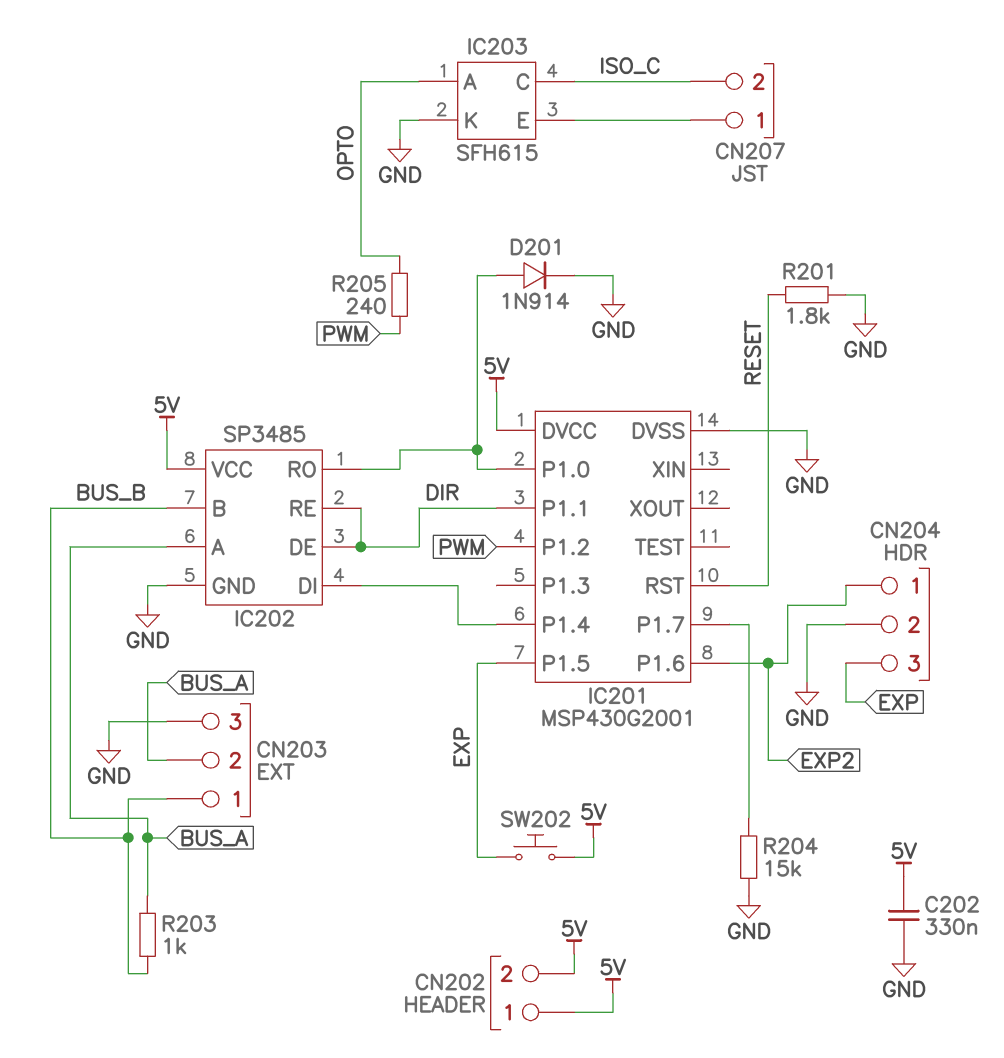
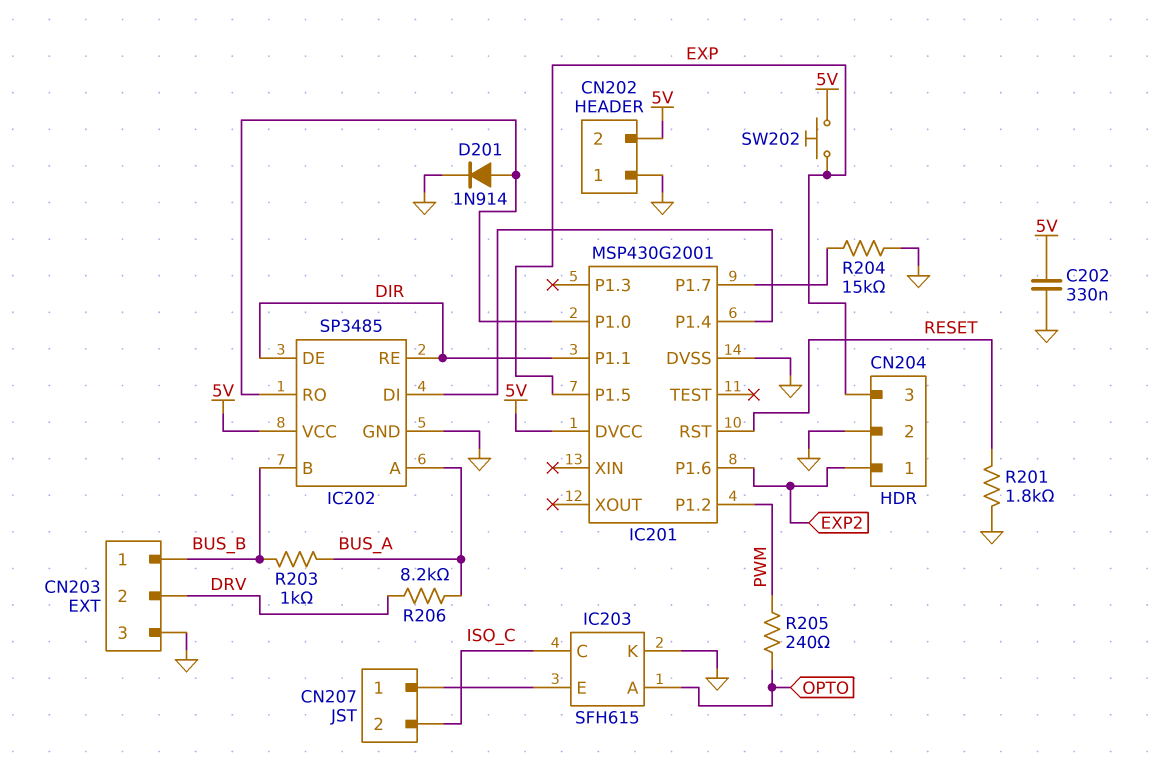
CN202 pin 1: 5V -> GND
CN203 pin 2: BUS_A -> DRV
R206: none -> 8.2k (BUS_A, DRV)

